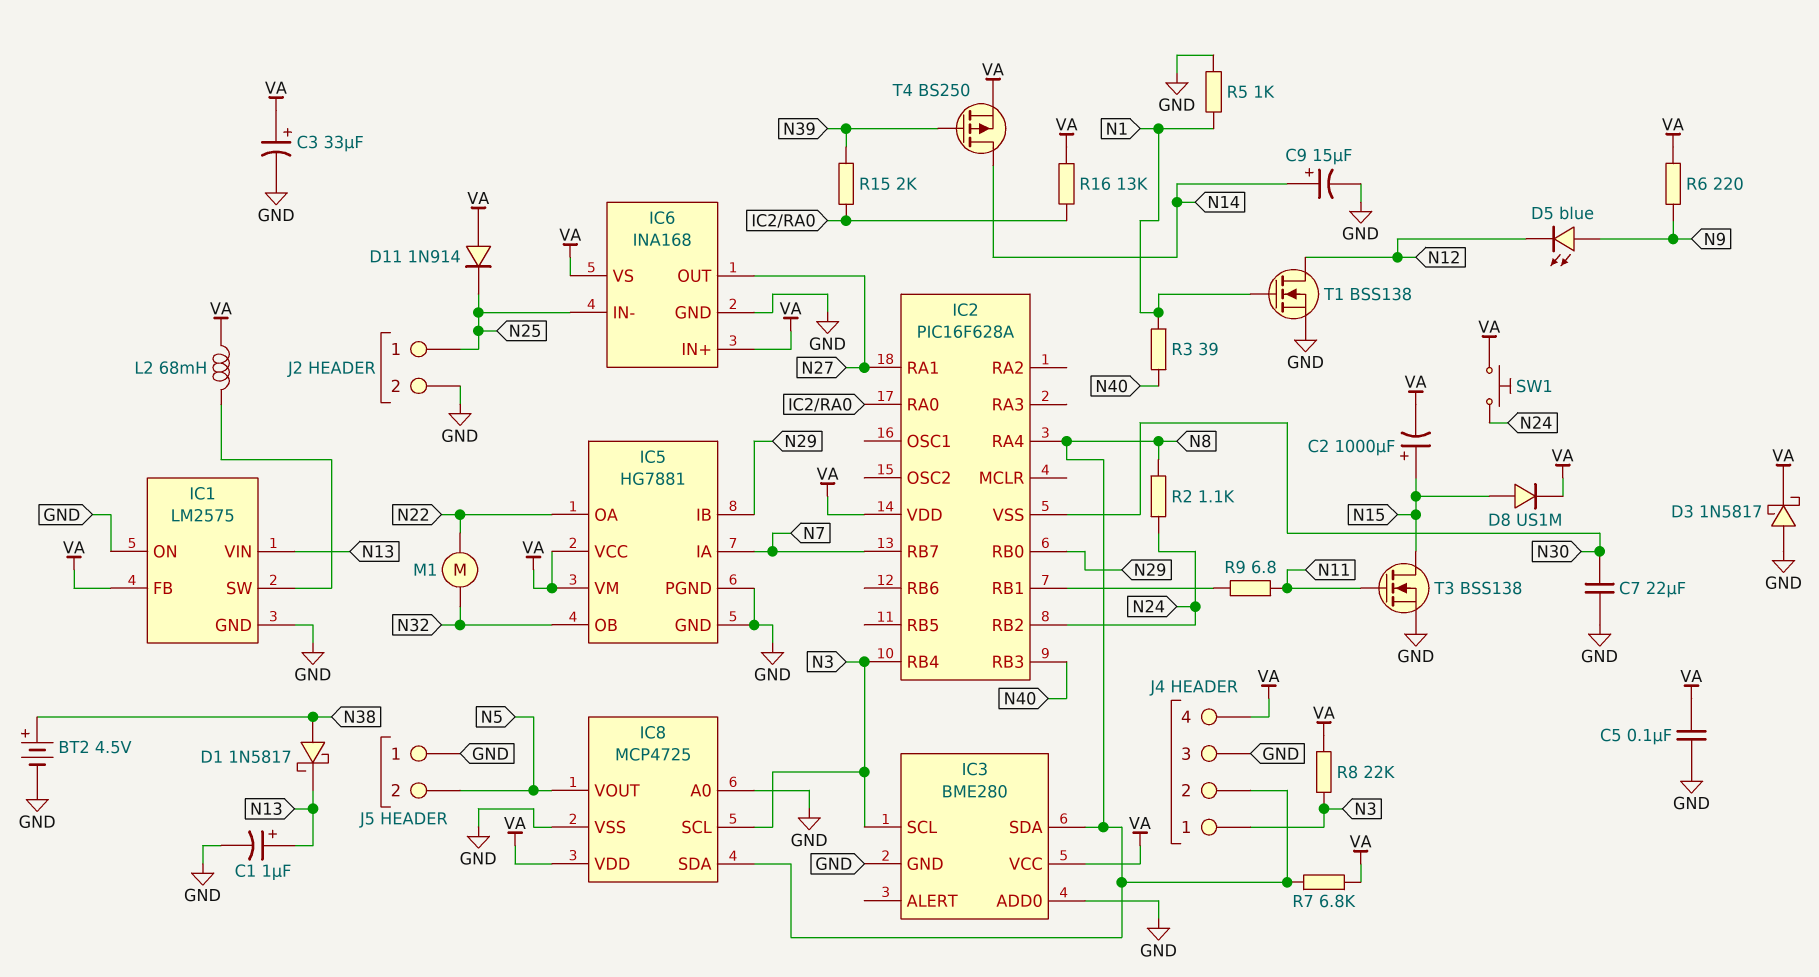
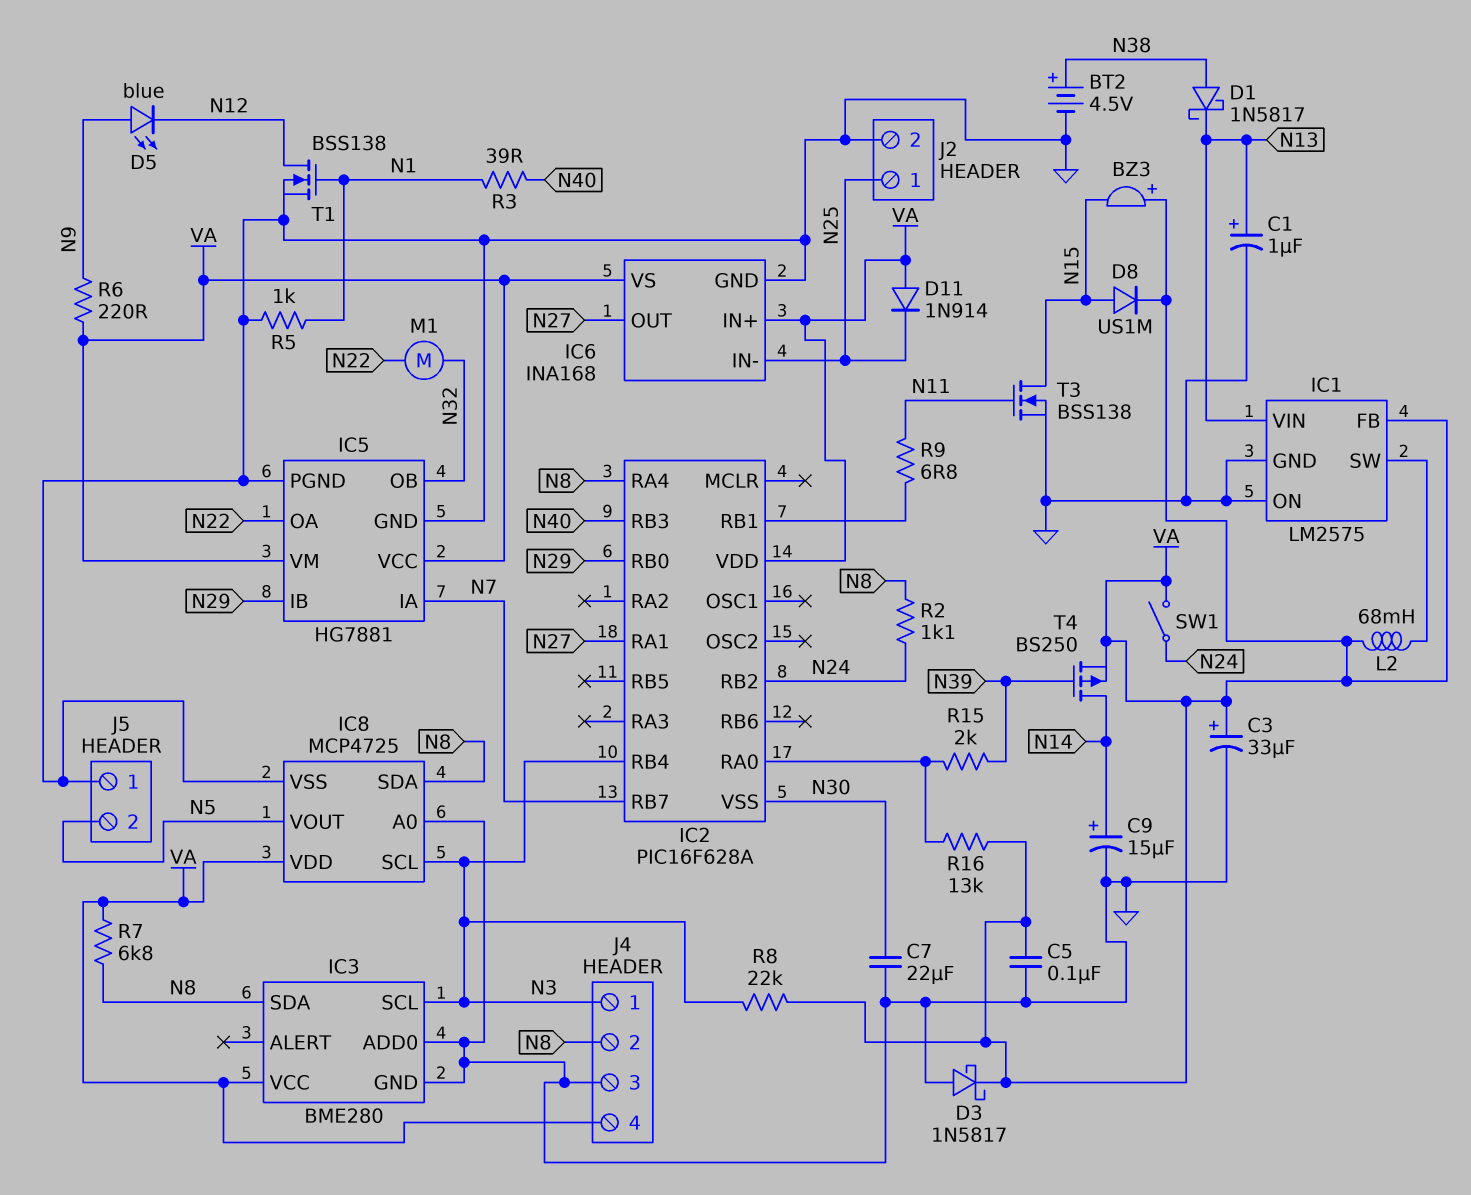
BZ3: none -> buzzer (plus VA, minus N15)
C2: 1000uF (plus N15, minus VA) -> none
SW1: button (N24, VA) -> switch (N24, VA)

